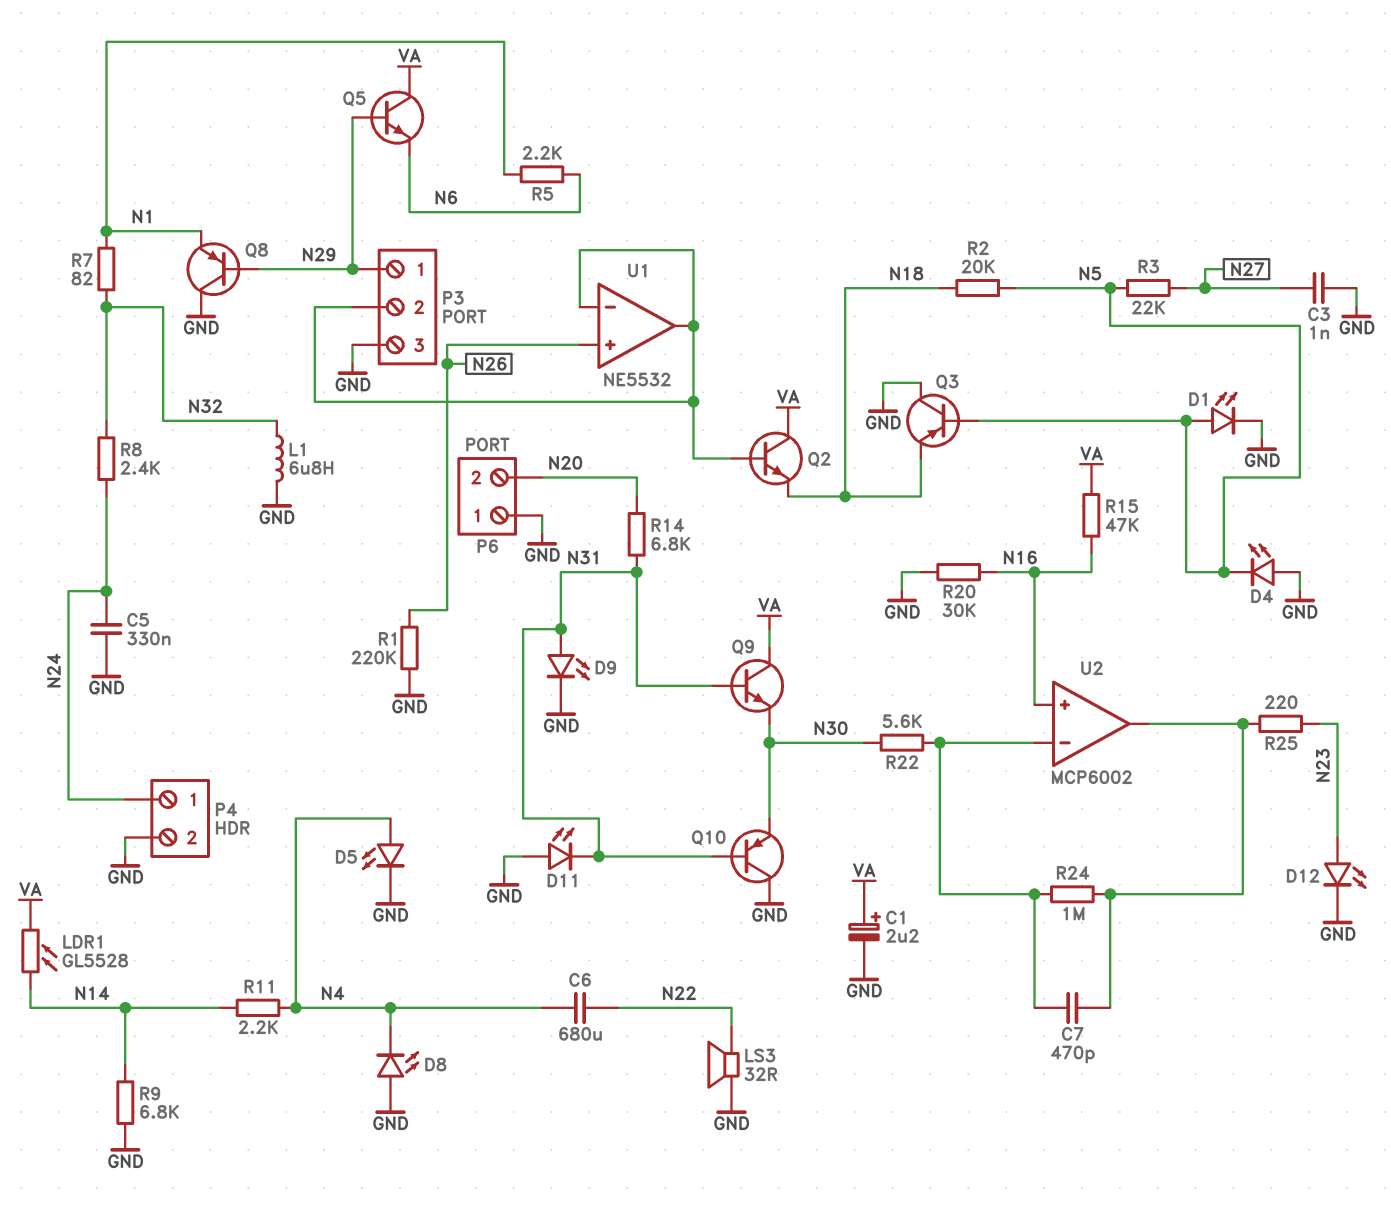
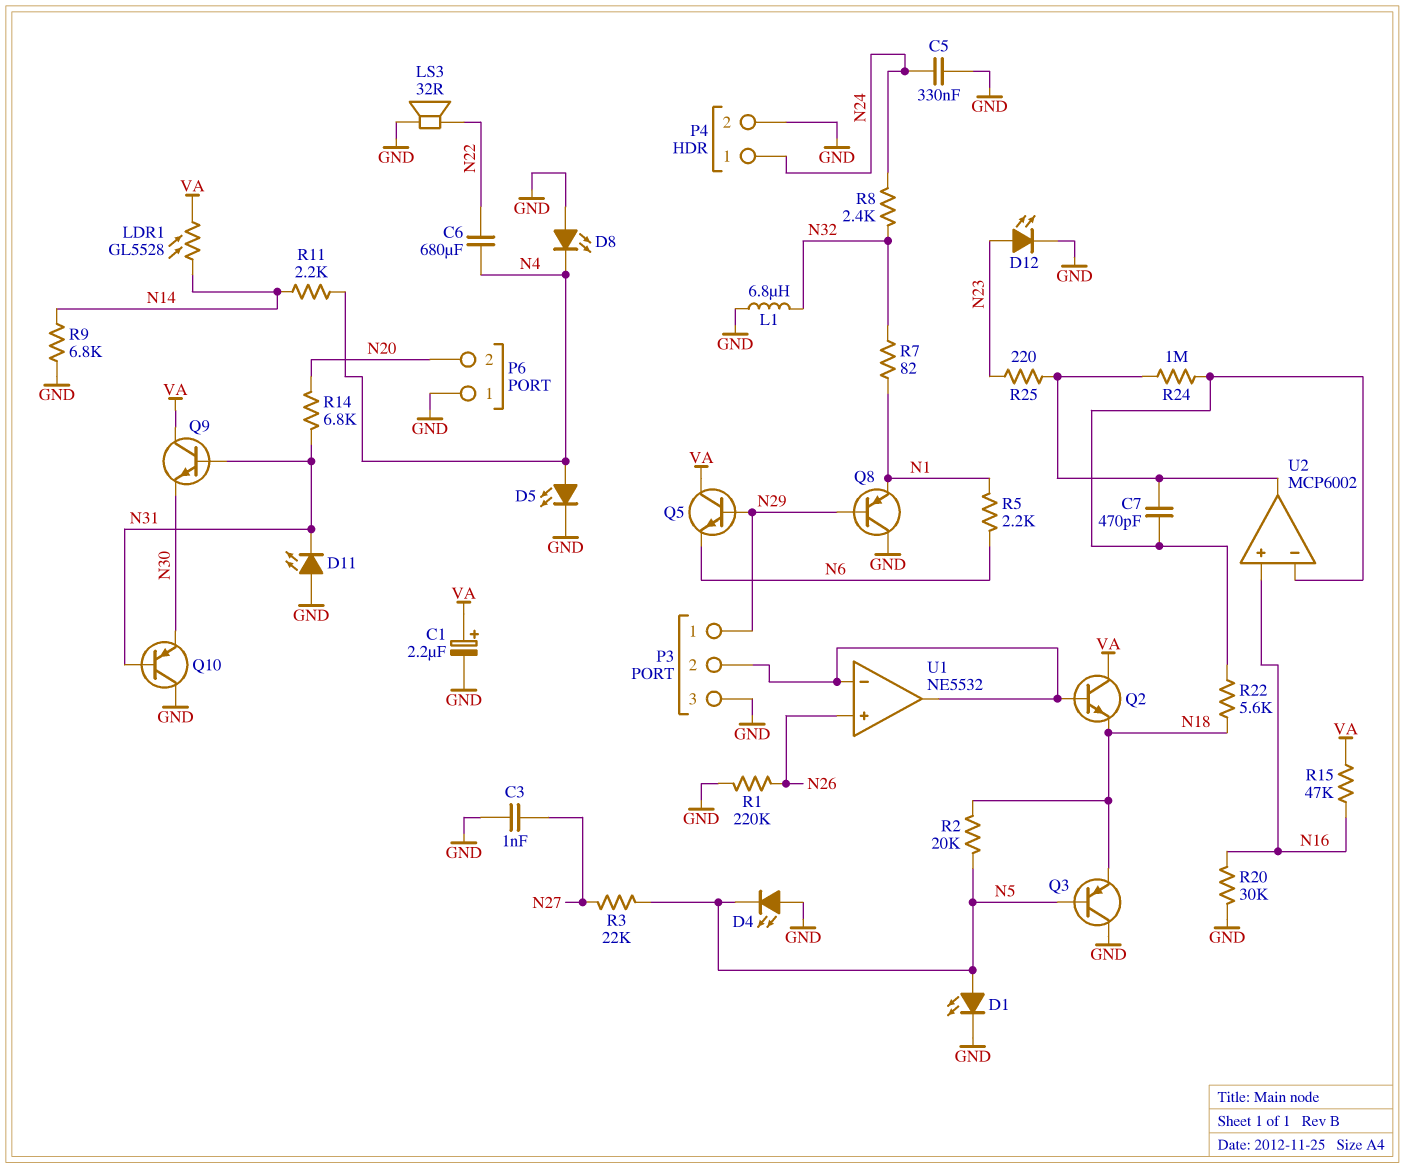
D9: LED (A N31, K GND) -> none
R22: 5.6k (N30, U2/in-) -> 5.6k (N18, U2/in-)

